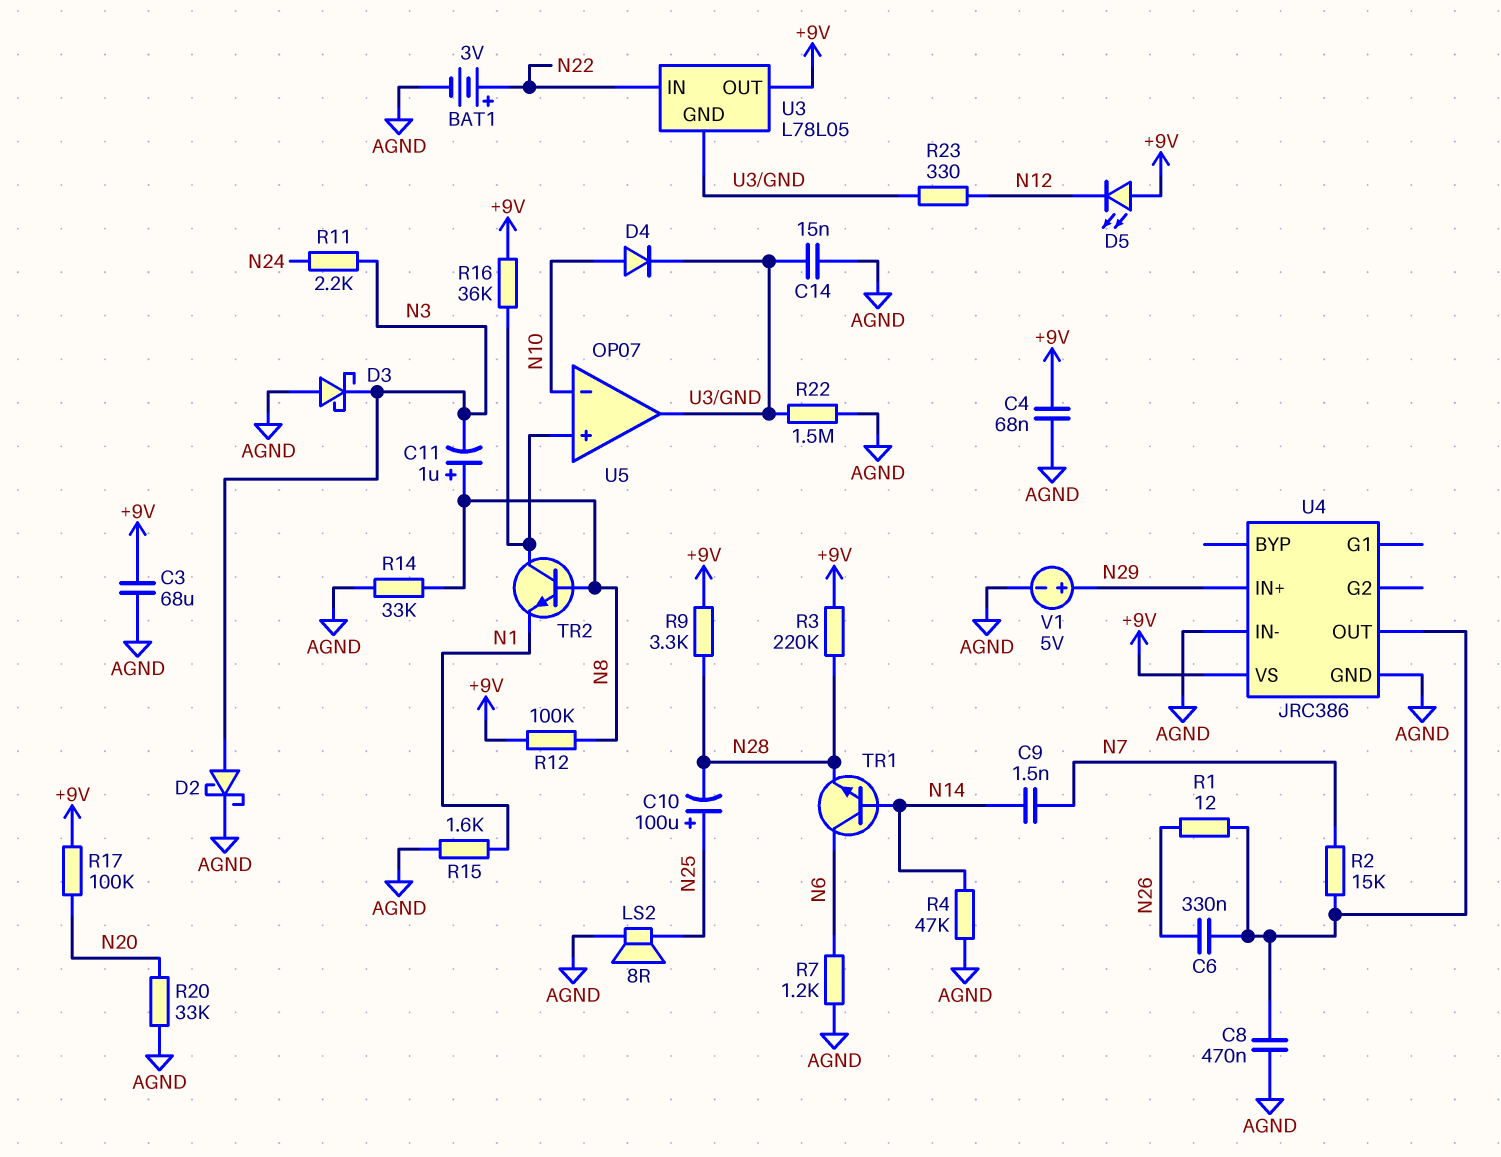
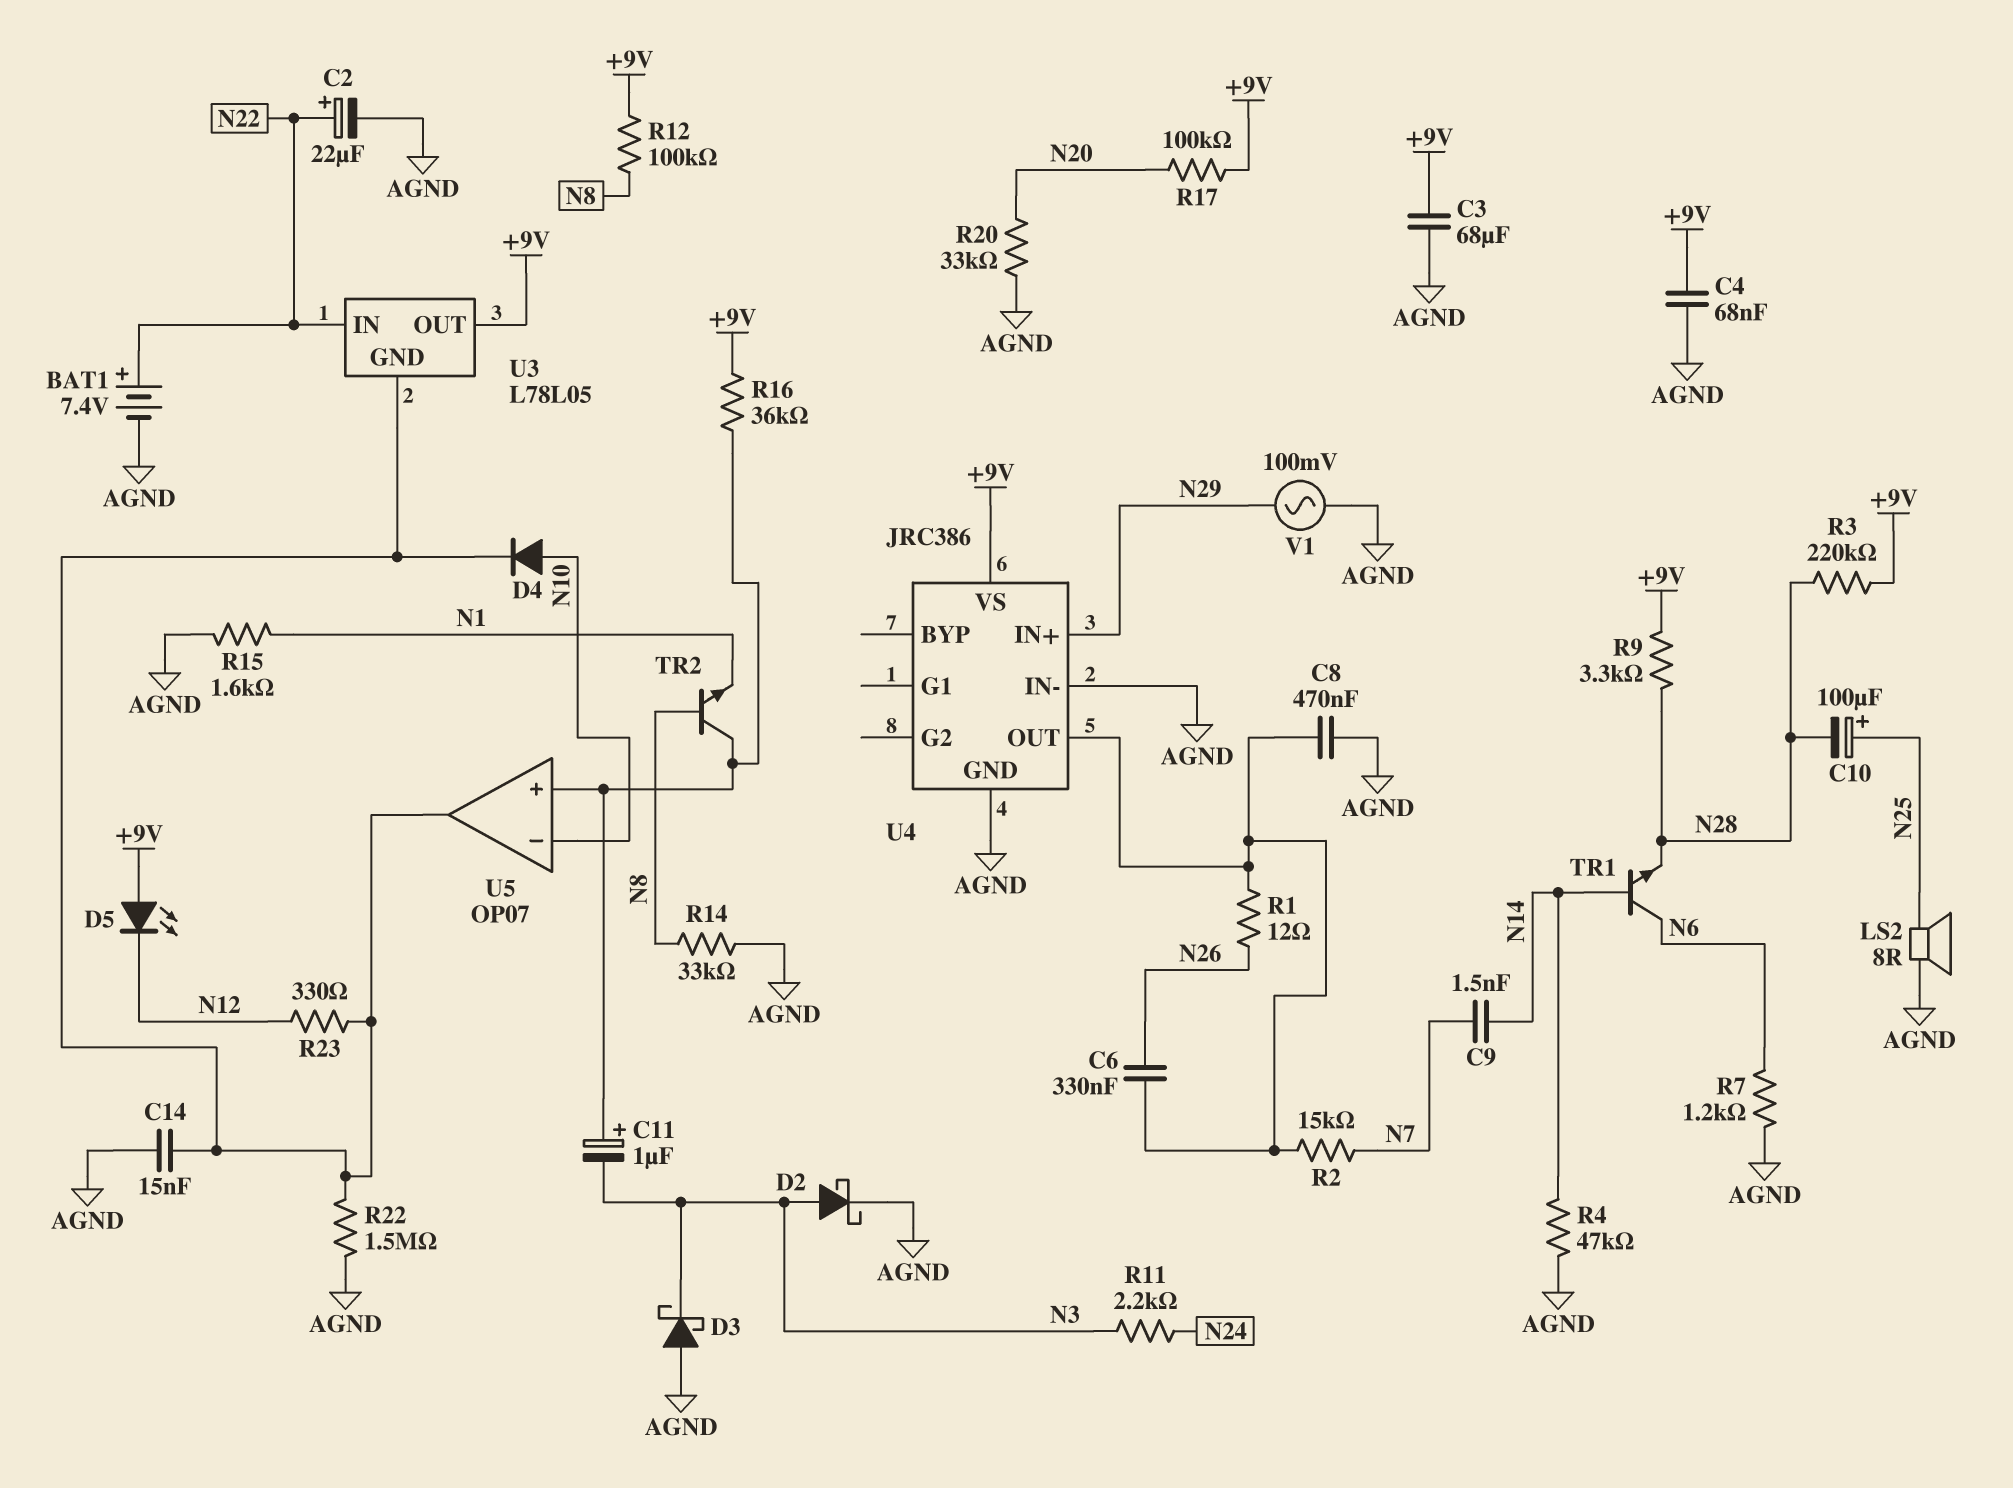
BAT1: 3V (plus N22, minus AGND) -> 7.4V (plus N22, minus AGND)
C2: none -> 22uF (plus N22, minus AGND)
C11: 1uF (plus N8, minus N3) -> 1uF (plus U5/in+, minus N3)
V1: 5V (plus N29, minus AGND) -> AC 100mV (AGND, N29)

